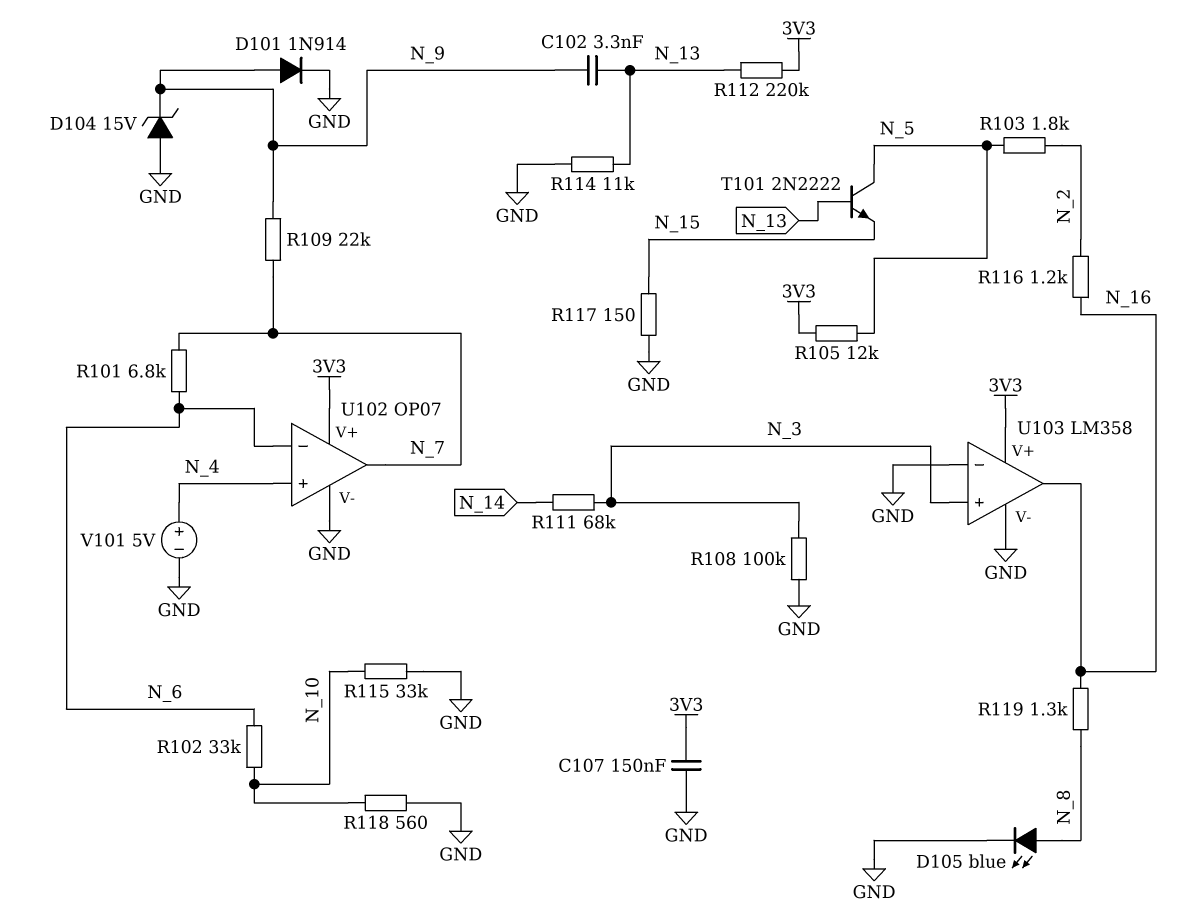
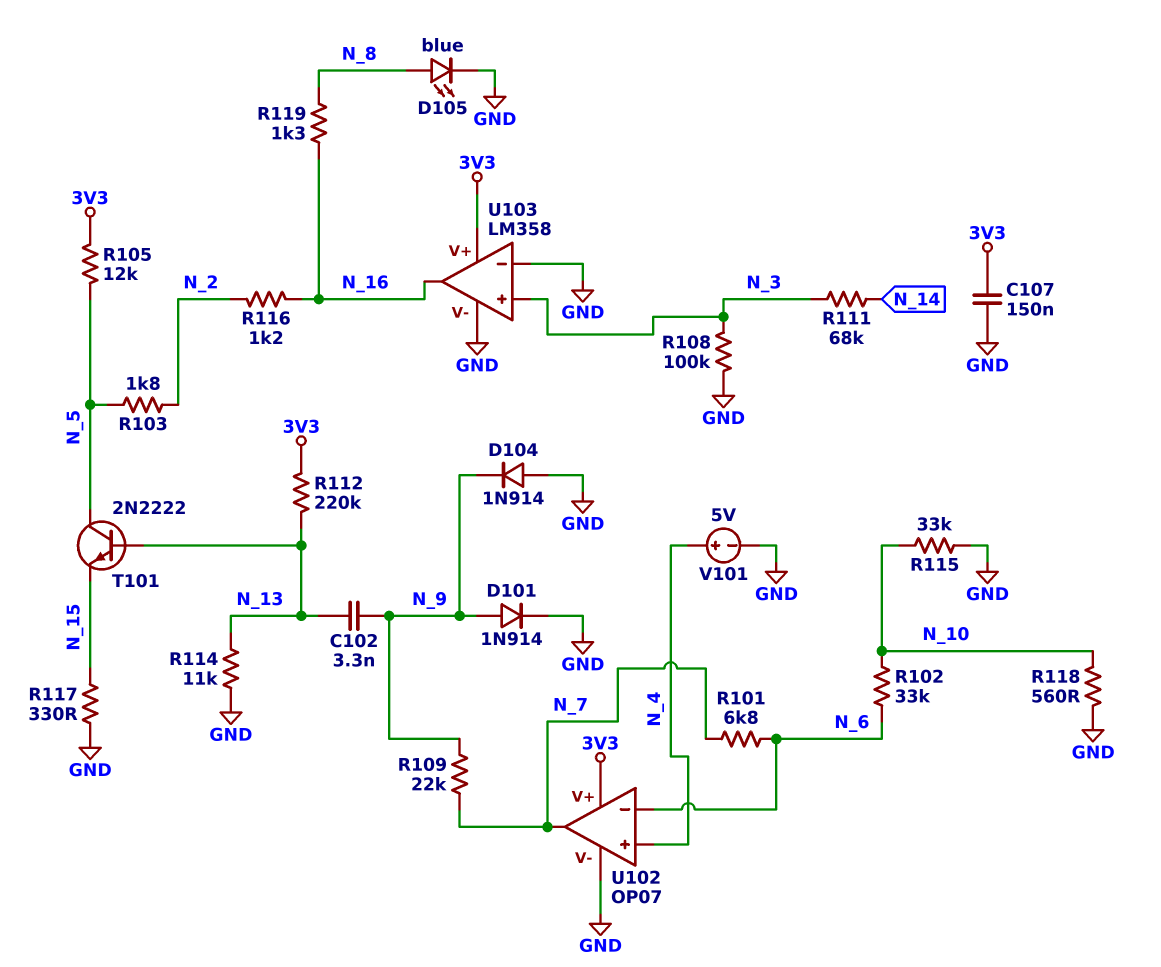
D104: zener 15V (A GND, K N_9) -> diode 1N914 (A GND, K N_9)
R117: 150 (GND, N_15) -> 330 (GND, N_15)

